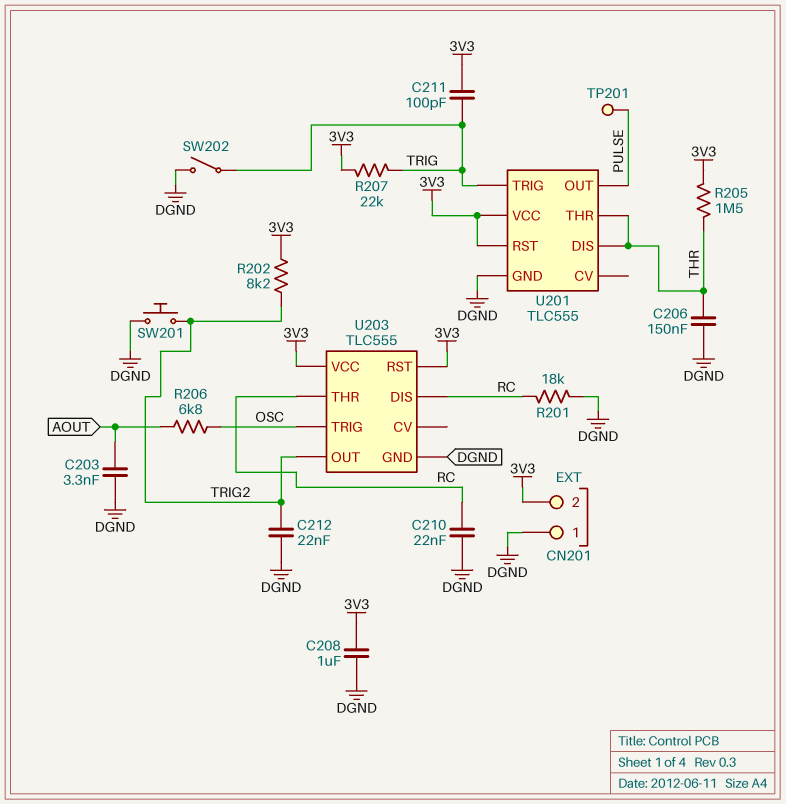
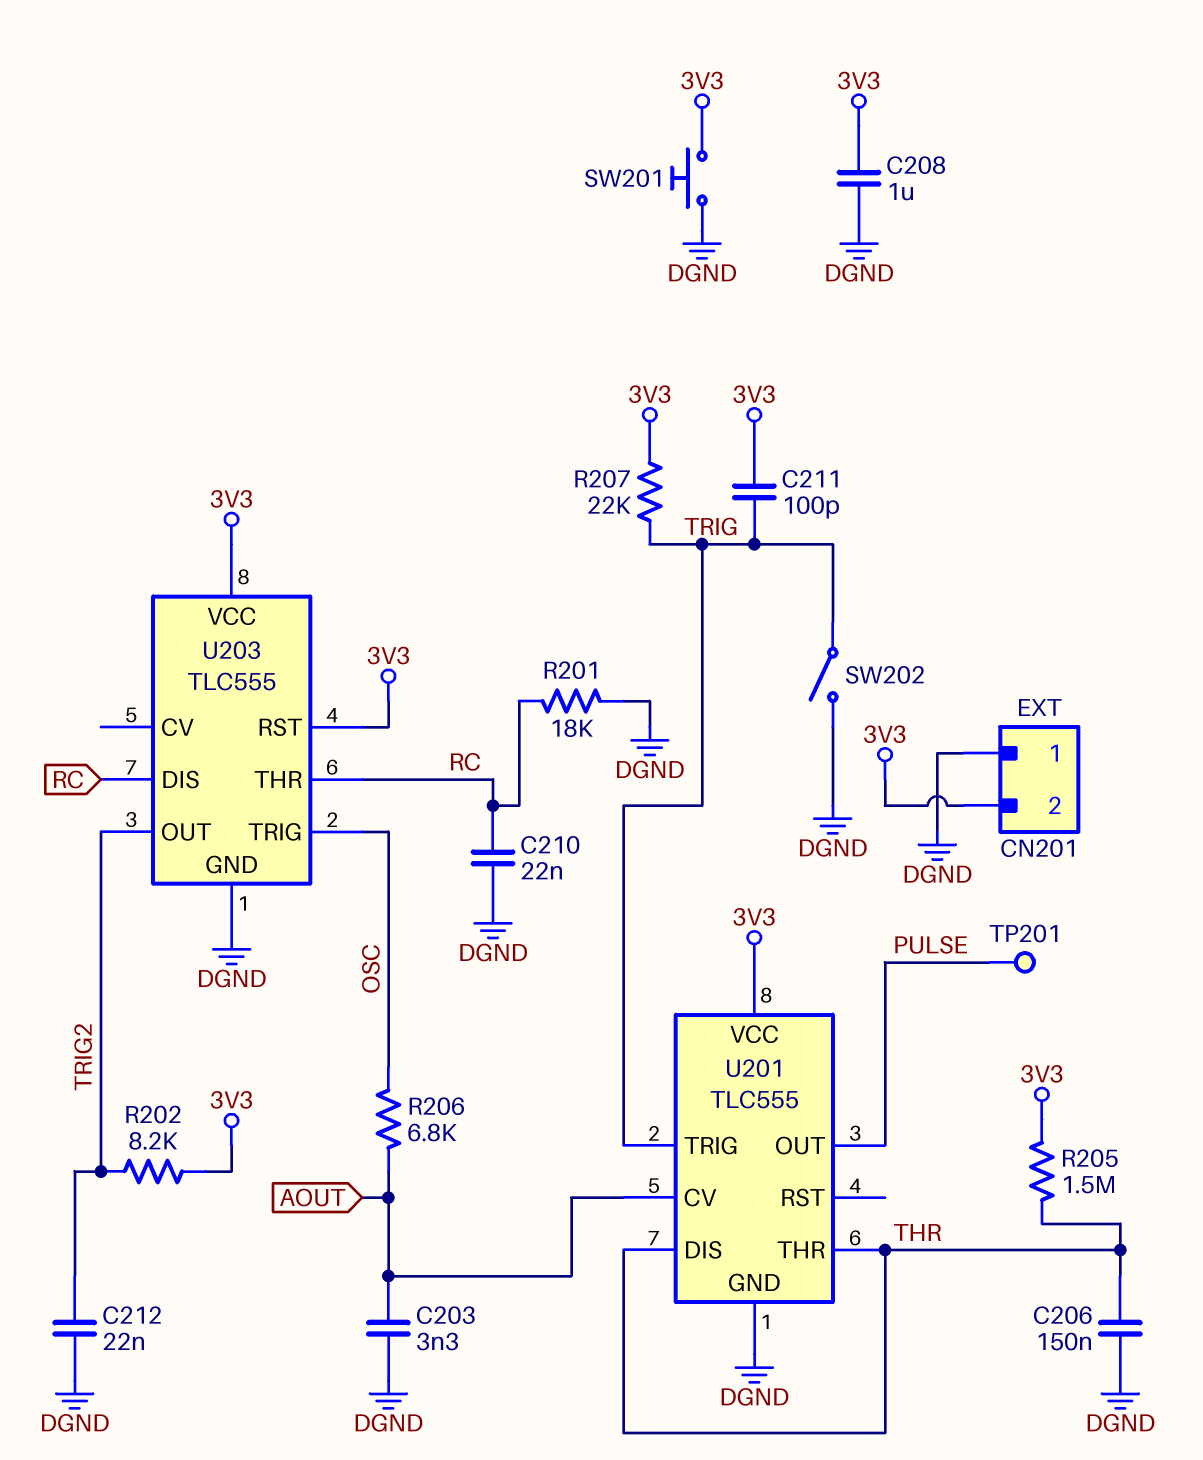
SW201: button (DGND, TRIG2) -> button (3V3, DGND)
U201 pin CV: none -> AOUT
U201 pin RST: 3V3 -> none

